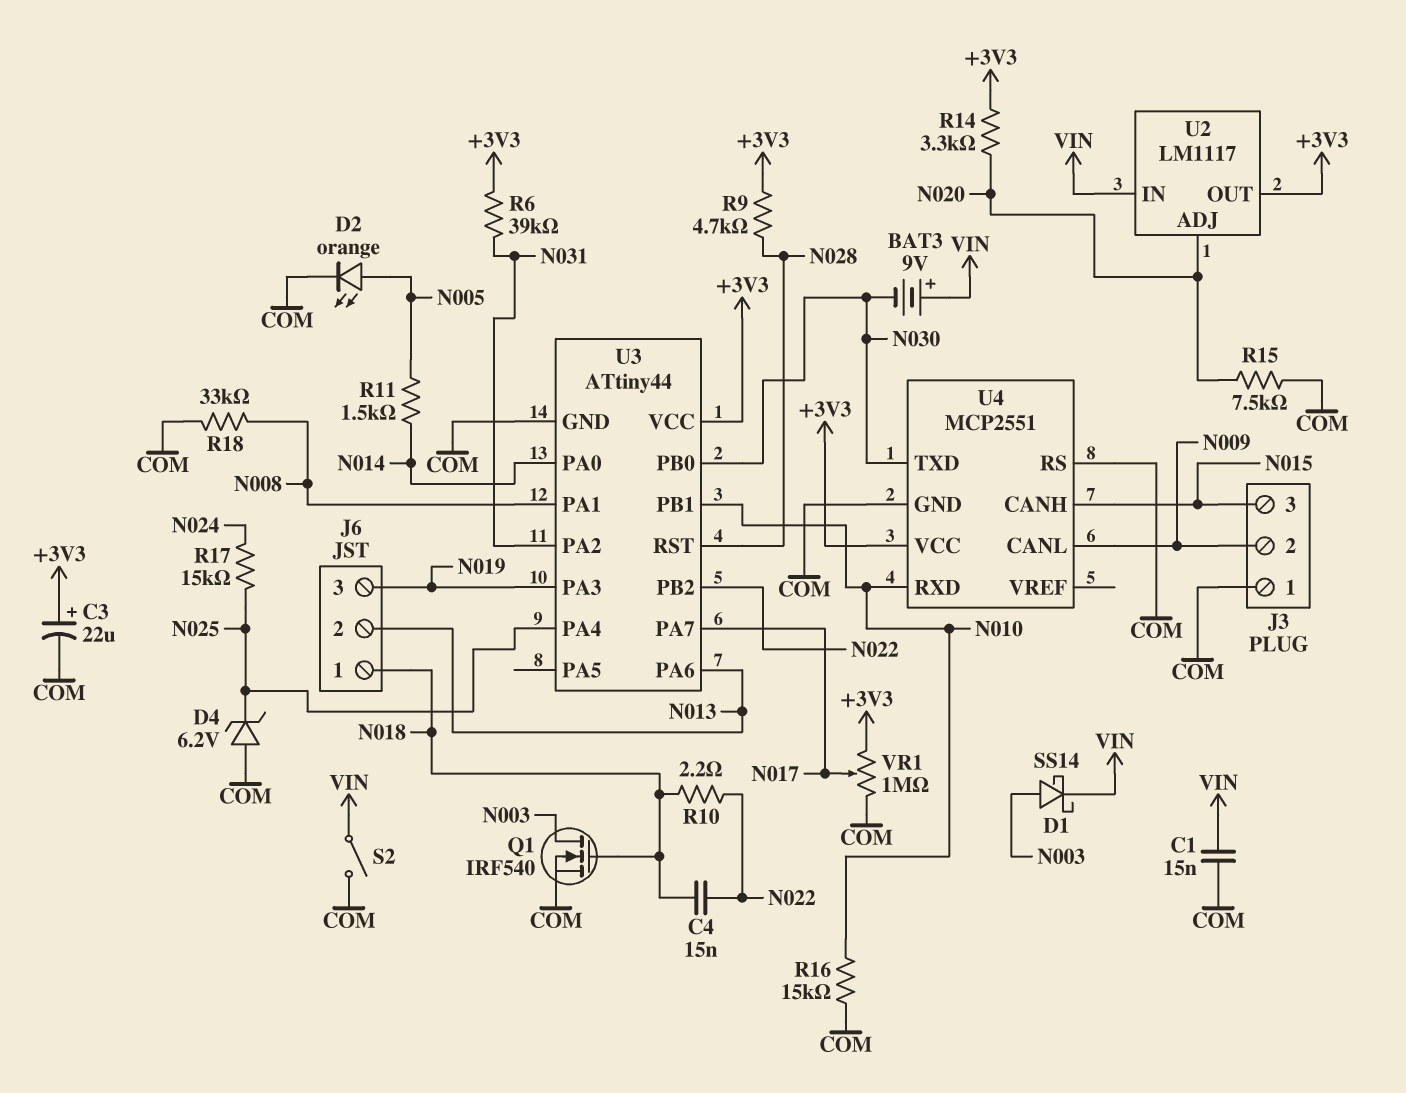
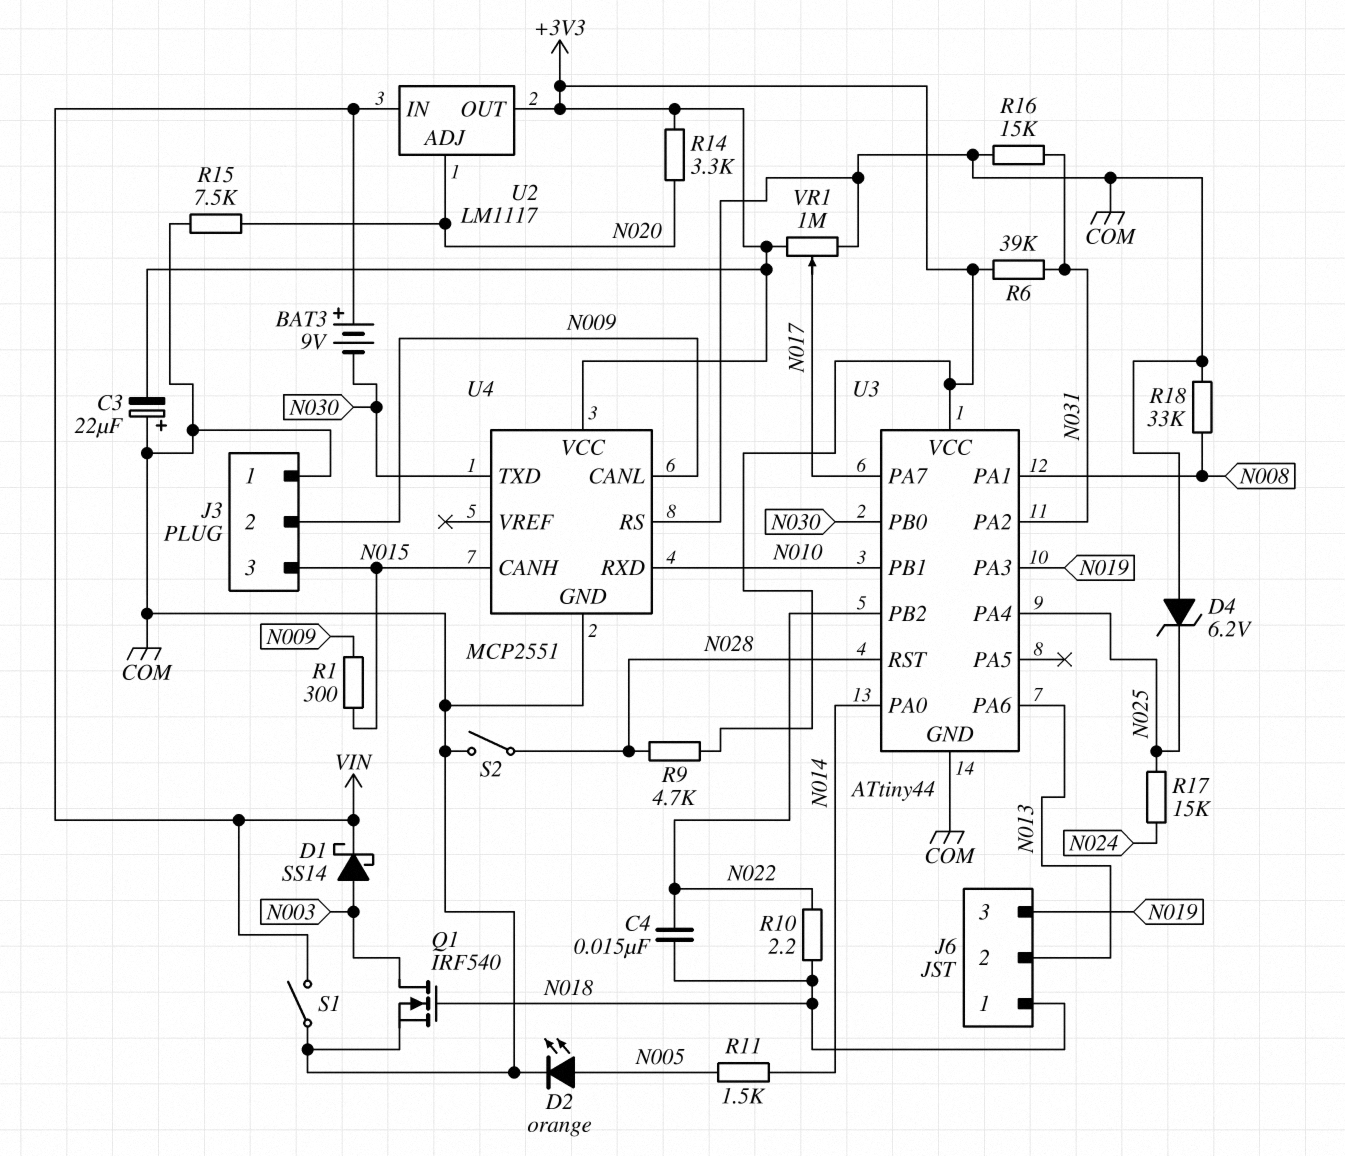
C1: 15nF (COM, VIN) -> none
C3: 22uF (plus +3V3, minus COM) -> 22uF (plus COM, minus +3V3)
R1: none -> 300 (N009, N015)
R16: 15k (COM, N010) -> 15k (COM, N031)
S1: none -> switch (COM, VIN)
S2: switch (COM, VIN) -> switch (COM, N028)

